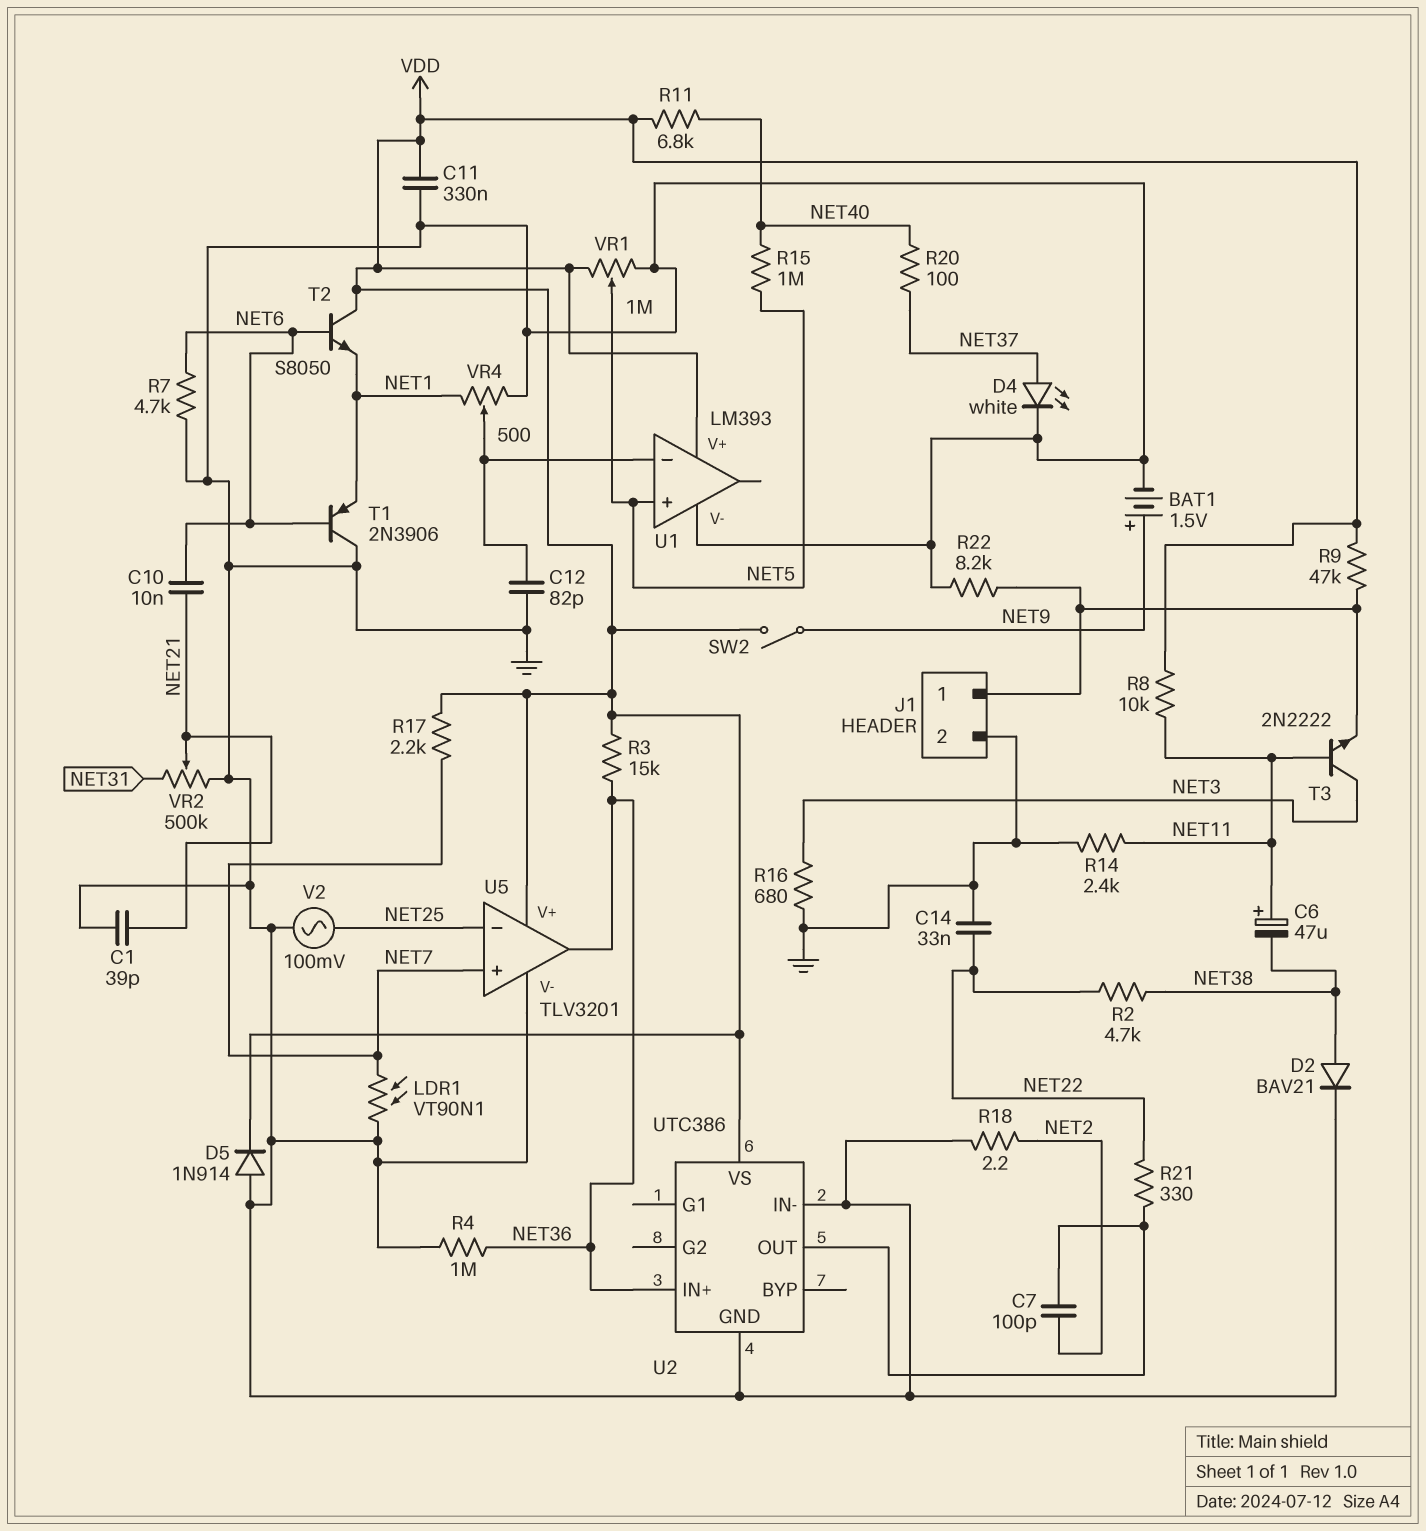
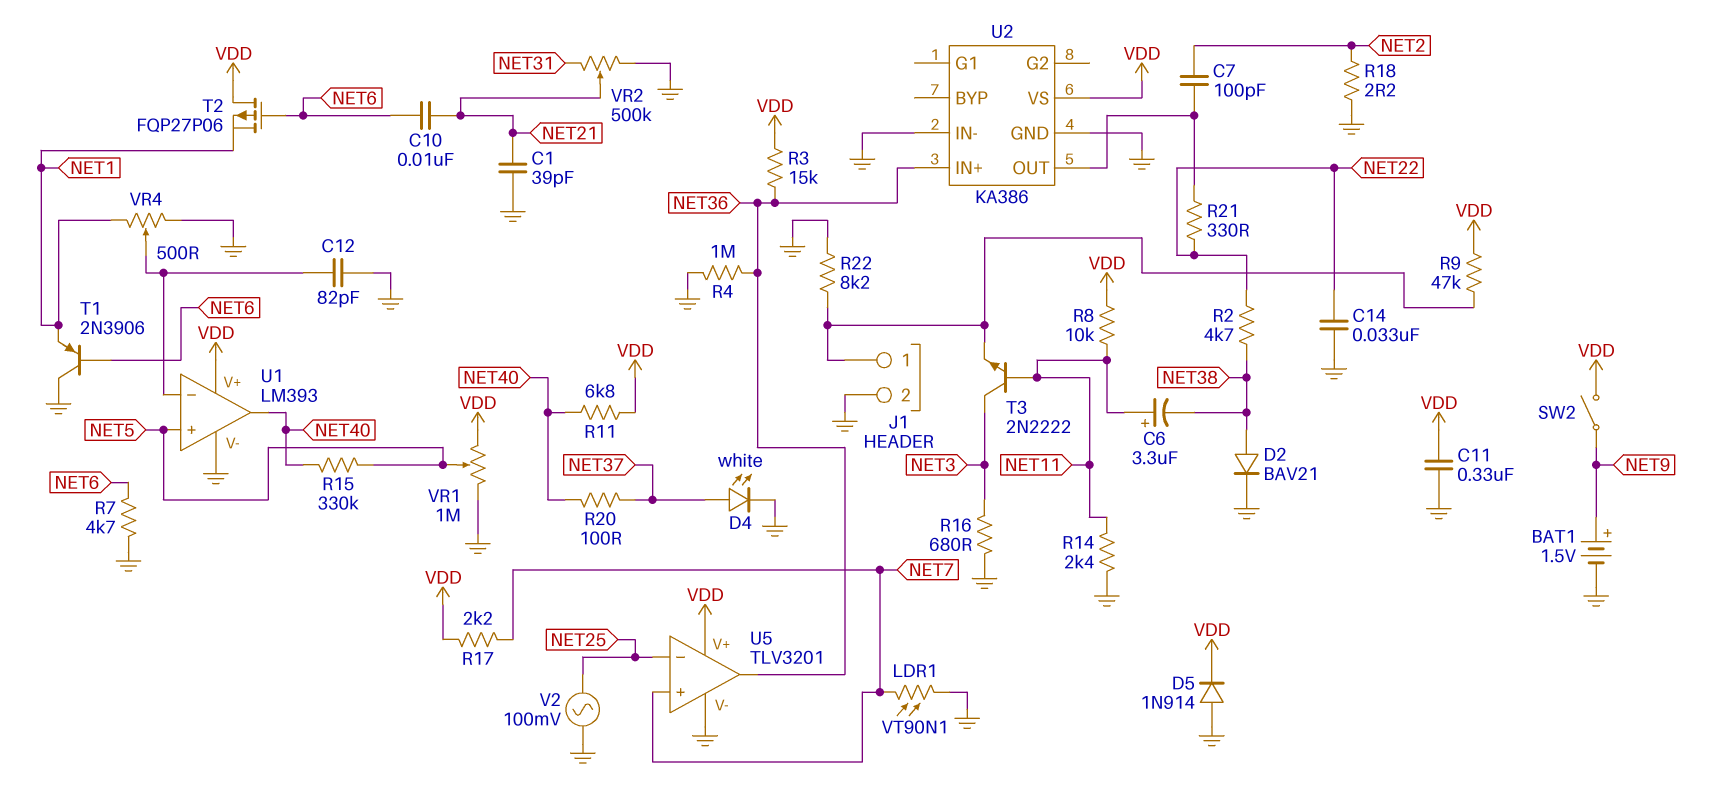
C6: 47uF (plus NET11, minus NET38) -> 3.3uF (plus NET11, minus NET38)
R15: 1M (NET5, NET40) -> 330k (NET5, NET40)
T2: NPN S8050 (B NET6, C VDD, E NET1) -> PMOS FQP27P06 (G NET6, D VDD, S NET1)
U1 pin out: none -> NET40
U2: UTC386 -> KA386

